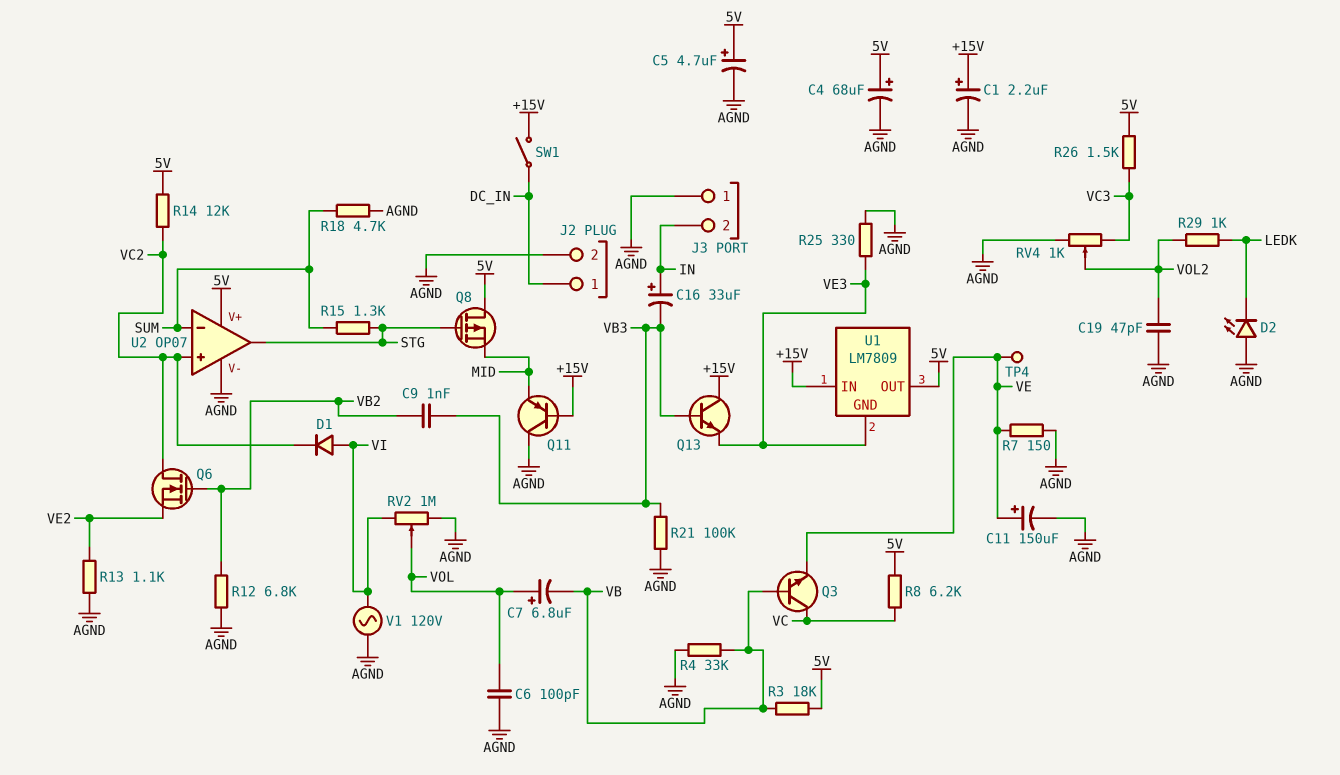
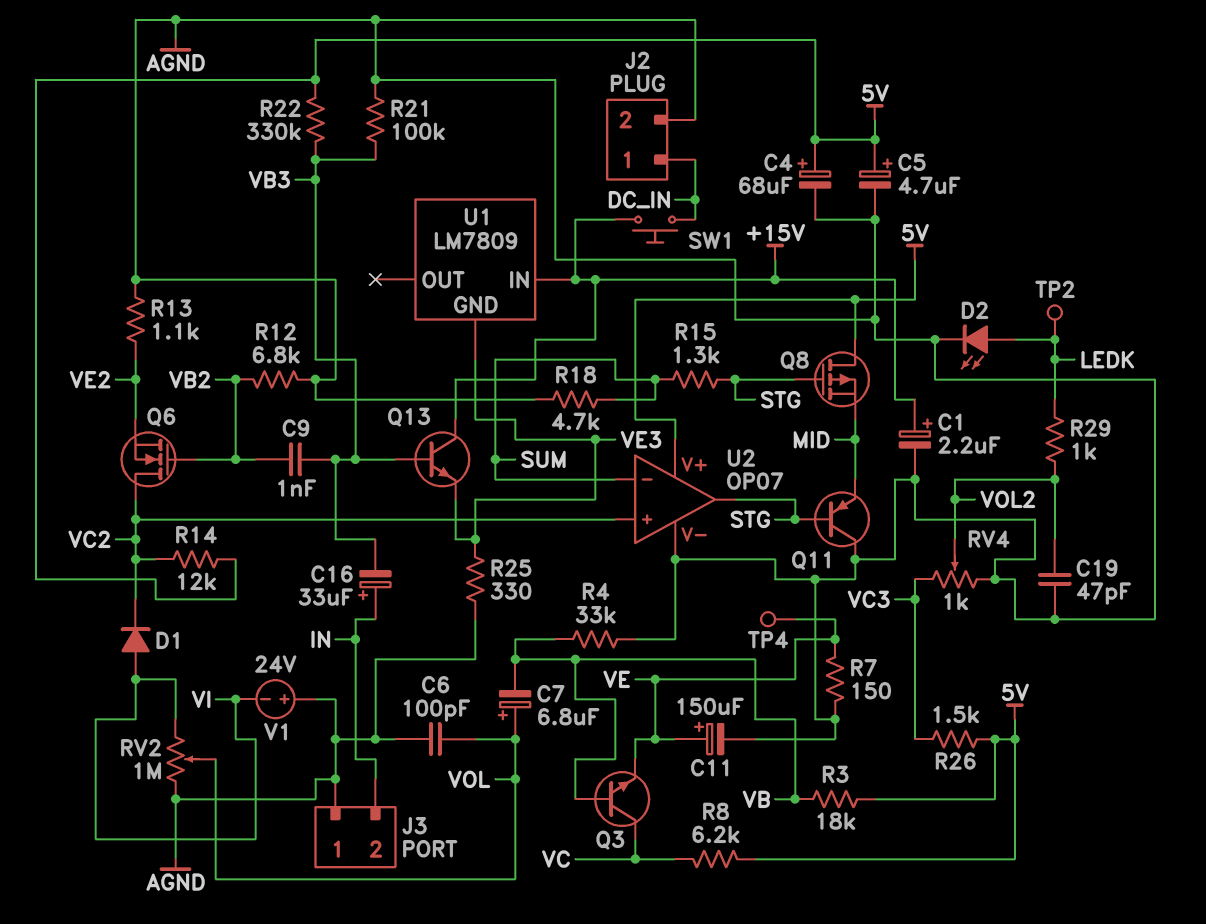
D2: LED (A AGND, K LEDK) -> LED (A LEDK, K AGND)
Q11: PNP (B +15V, C AGND, E MID) -> PNP (B STG, C AGND, E MID)
R22: none -> 330k (5V, VB3)
SW1: switch (+15V, DC_IN) -> button (+15V, DC_IN)
TP2: none -> test point (LEDK)
U1 pin OUT: 5V -> none
V1: AC 120V (AGND, VI) -> 24V (plus AGND, minus VI)

